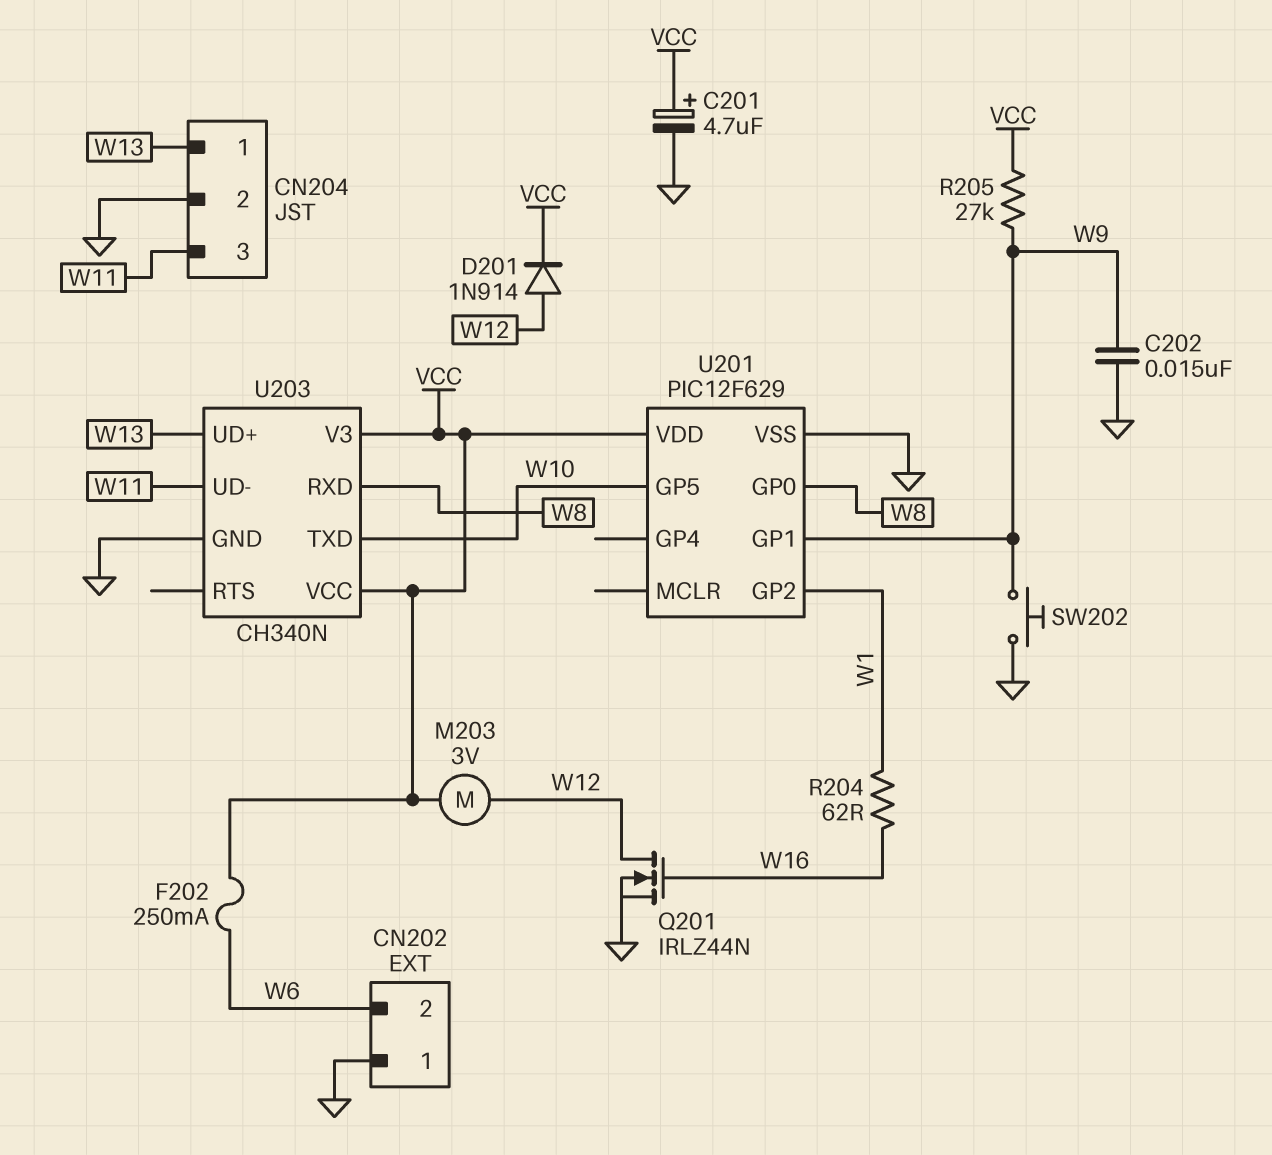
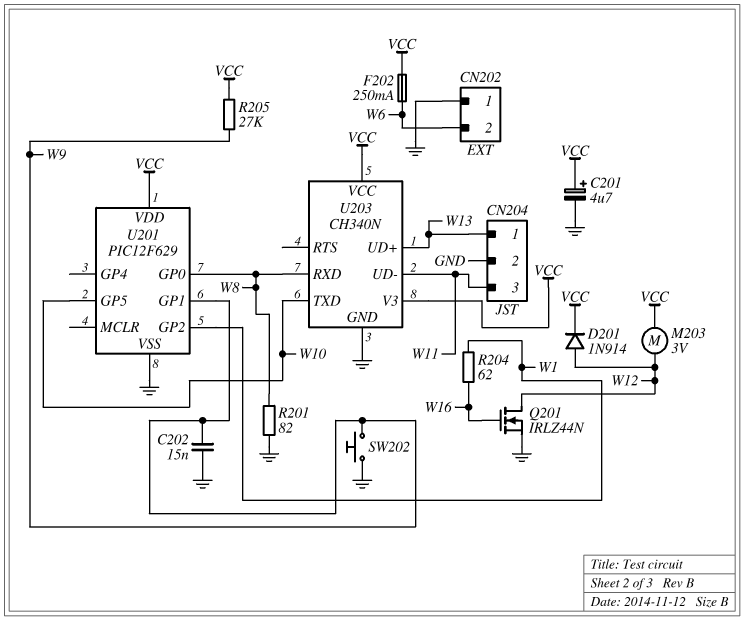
R201: none -> 82 (GND, W8)

